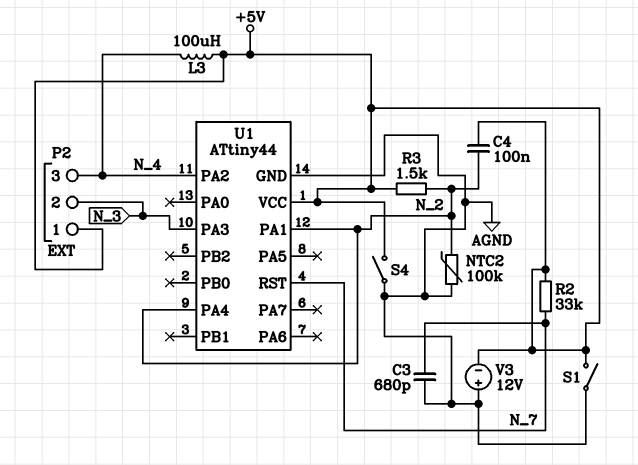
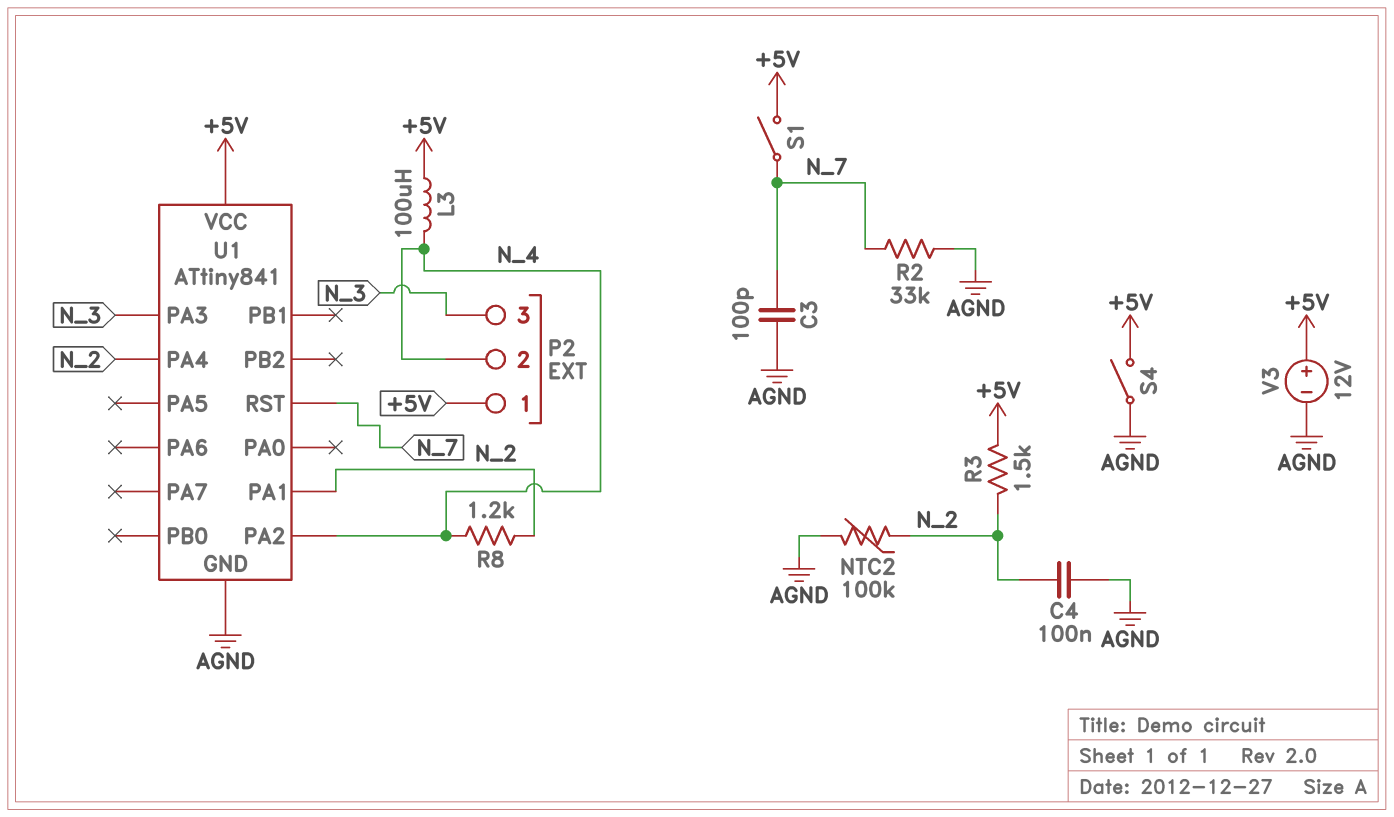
C3: 680pF (AGND, N_7) -> 100pF (AGND, N_7)
C4: 100nF (+5V, N_2) -> 100nF (AGND, N_2)
P2 pin 2: N_3 -> N_4
P2 pin 3: N_4 -> N_3
R2: 33k (+5V, N_7) -> 33k (AGND, N_7)
R8: none -> 1.2k (N_2, N_4)
S1: switch (+5V, AGND) -> switch (+5V, N_7)
U1: ATtiny44 -> ATtiny841
V3: 12V (plus AGND, minus +5V) -> 12V (plus +5V, minus AGND)

